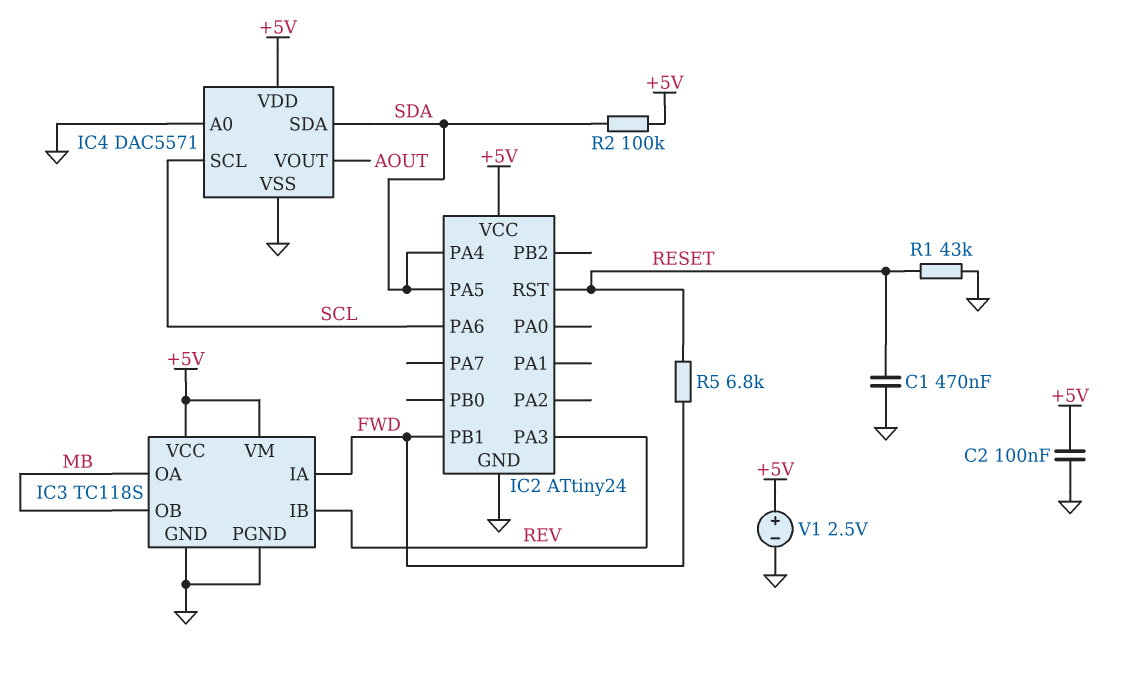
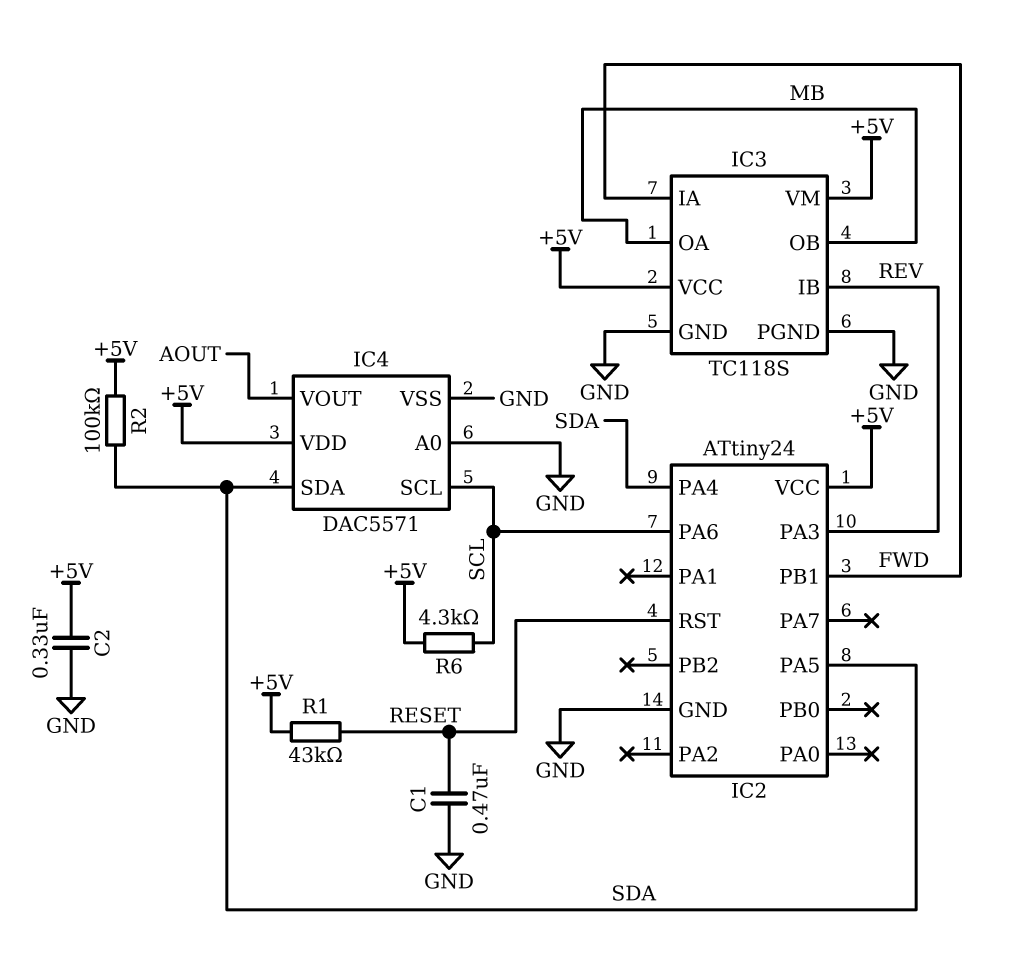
C2: 100nF (+5V, GND) -> 330nF (+5V, GND)
R1: 43k (GND, RESET) -> 43k (+5V, RESET)
R5: 6.8k (FWD, RESET) -> none
R6: none -> 4.3k (+5V, SCL)
V1: 2.5V (plus +5V, minus GND) -> none

